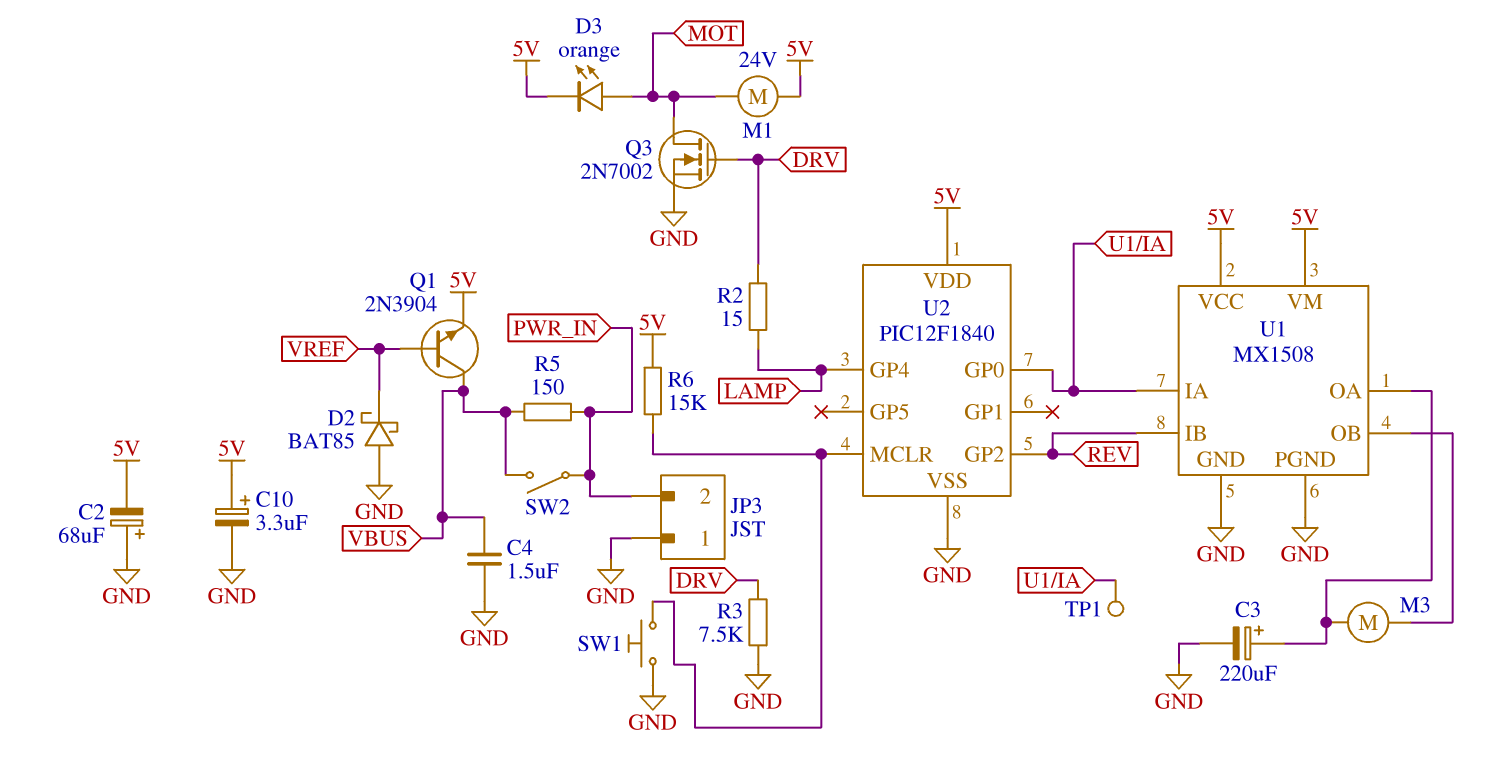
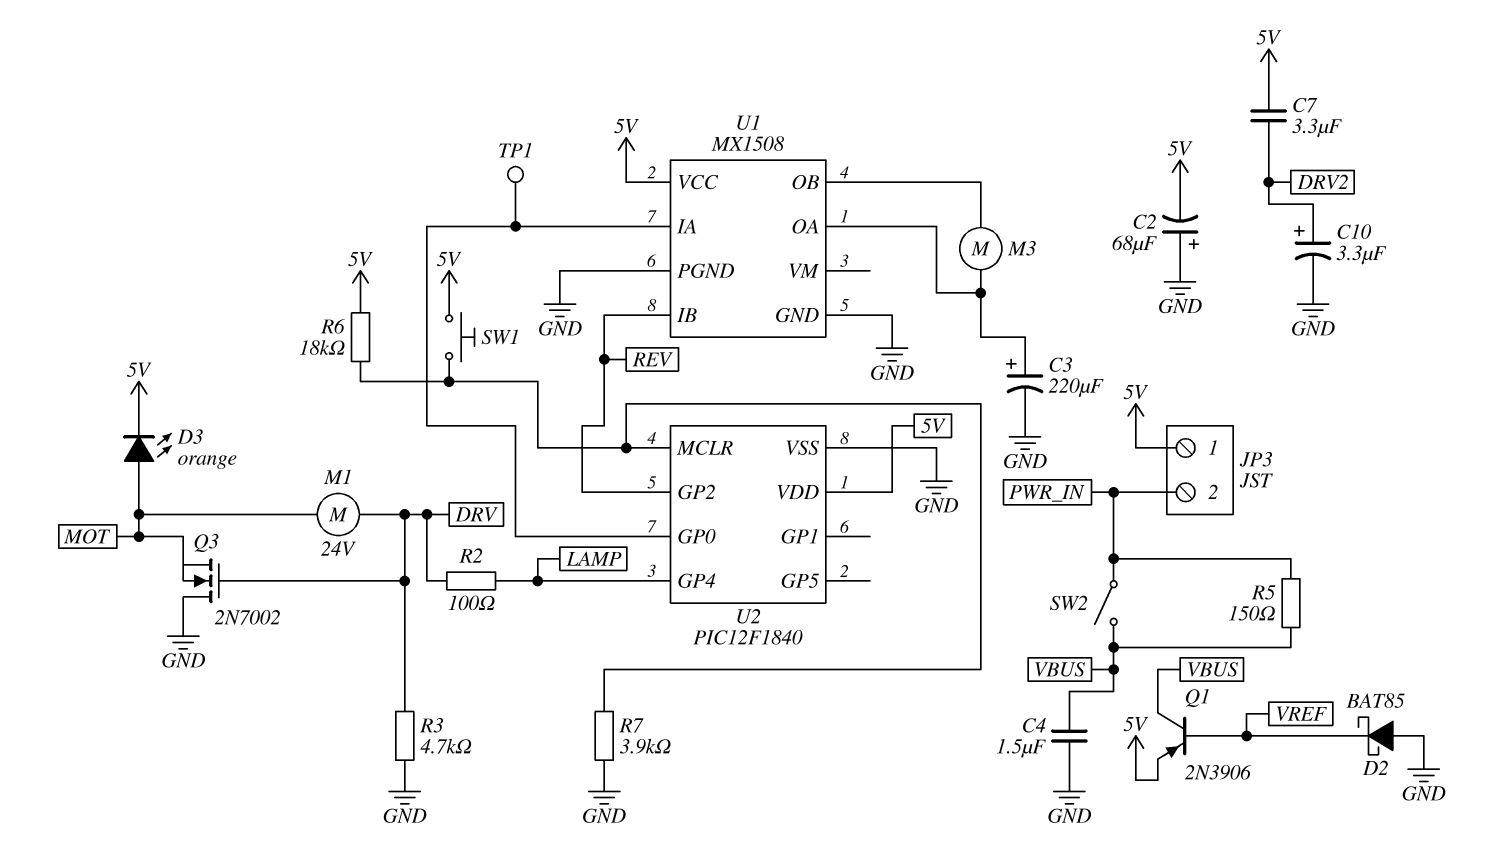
C7: none -> 3.3uF (5V, DRV2)
C10: 3.3uF (plus 5V, minus GND) -> 3.3uF (plus DRV2, minus GND)
JP3 pin 1: GND -> 5V
M1: motor 24V (5V, MOT) -> motor 24V (DRV, MOT)
Q1: NPN 2N3904 (B VREF, C VBUS, E 5V) -> PNP 2N3906 (B VREF, C VBUS, E 5V)
Q3: NMOS 2N7002 (G DRV, D MOT, S GND) -> NMOS 2N7002 (G DRV, D GND, S MOT)
R2: 15 (DRV, LAMP) -> 100 (DRV, LAMP)
R3: 7.5k (DRV, GND) -> 4.7k (DRV, GND)
R6: 15k (5V, U2/MCLR) -> 18k (5V, U2/MCLR)
R7: none -> 3.9k (GND, U2/MCLR)
SW1: button (GND, U2/MCLR) -> button (5V, U2/MCLR)
U1 pin VM: 5V -> none

